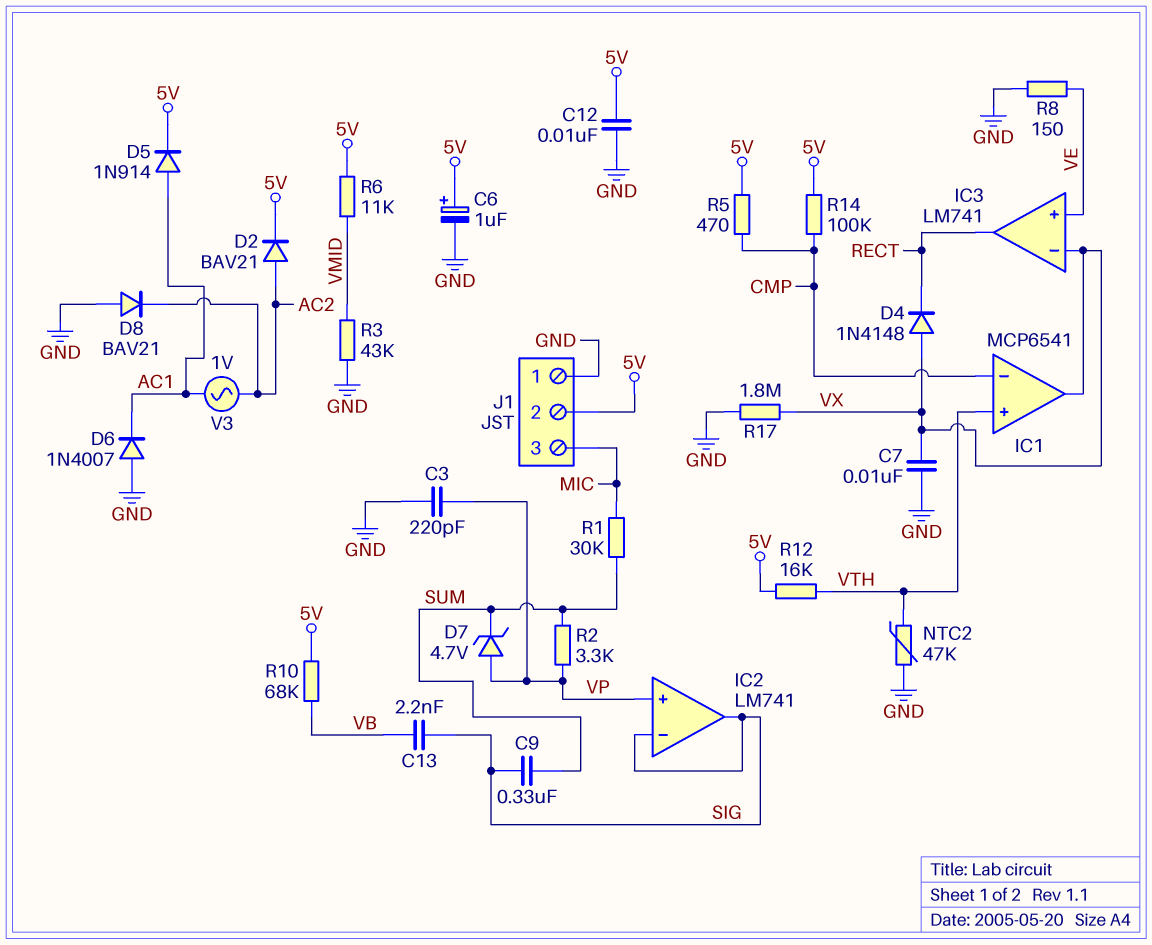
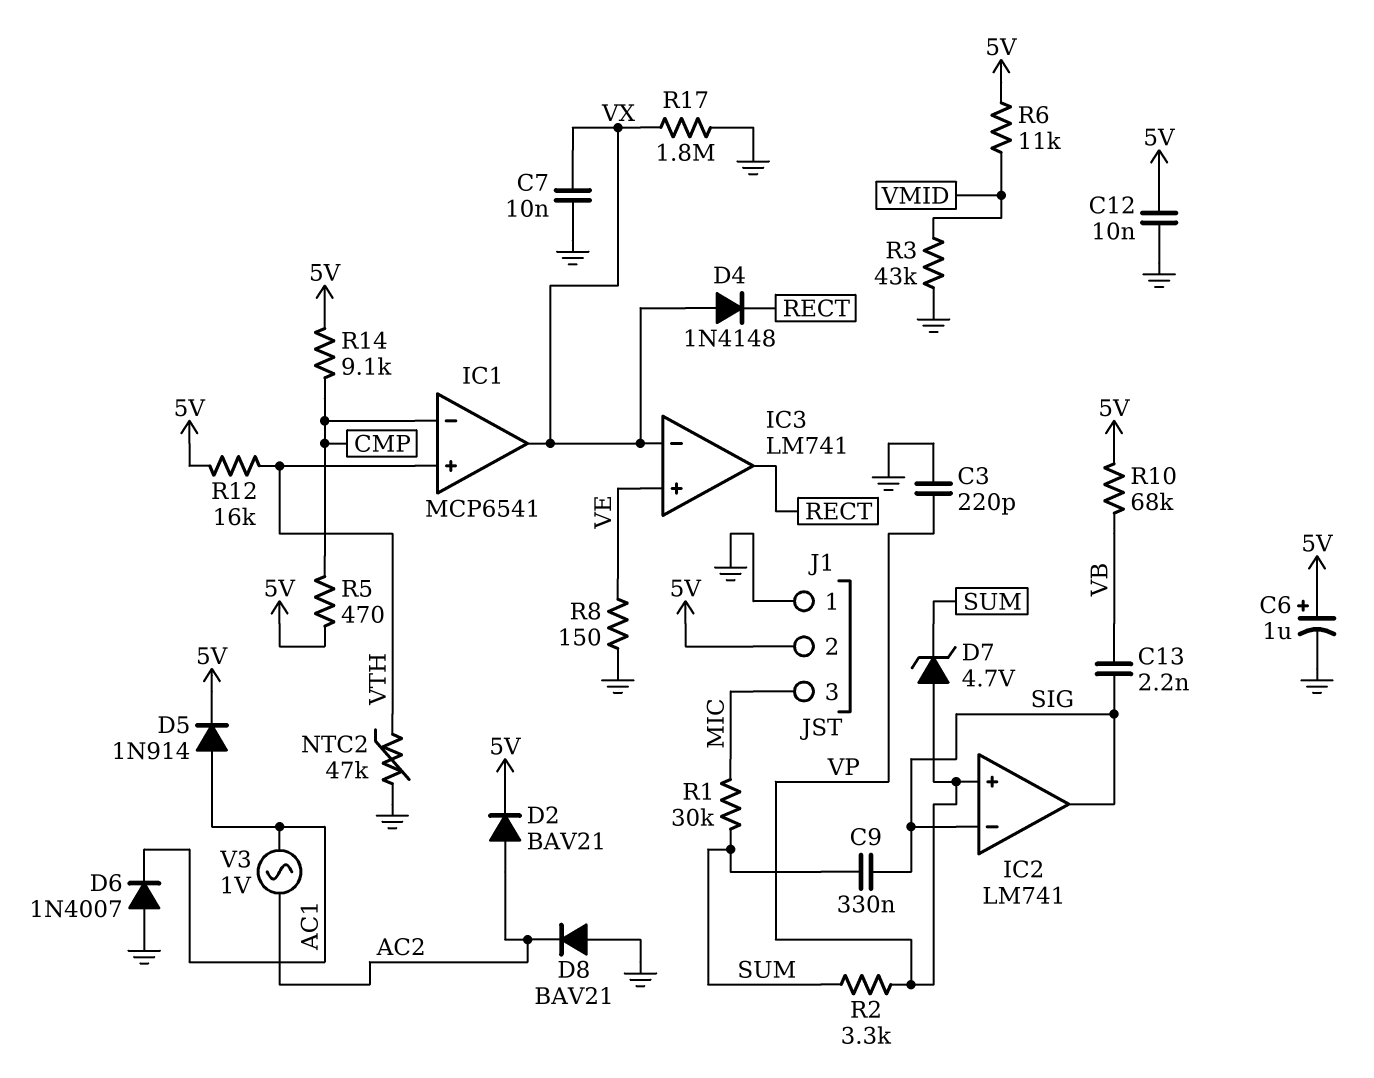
R14: 100k (5V, CMP) -> 9.1k (5V, CMP)

